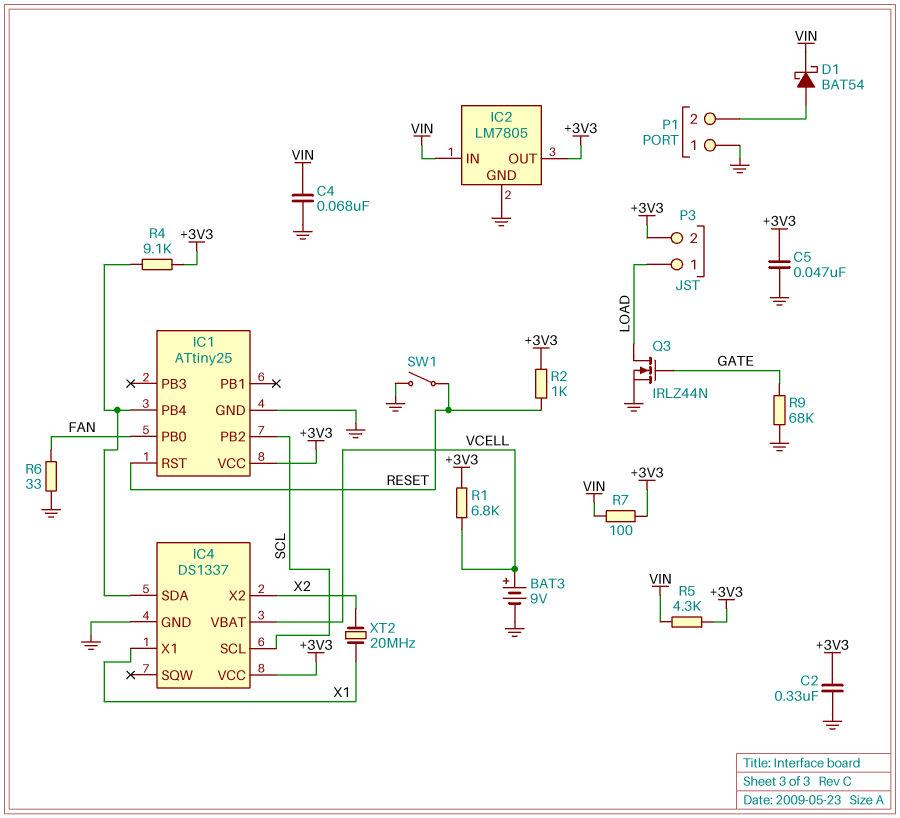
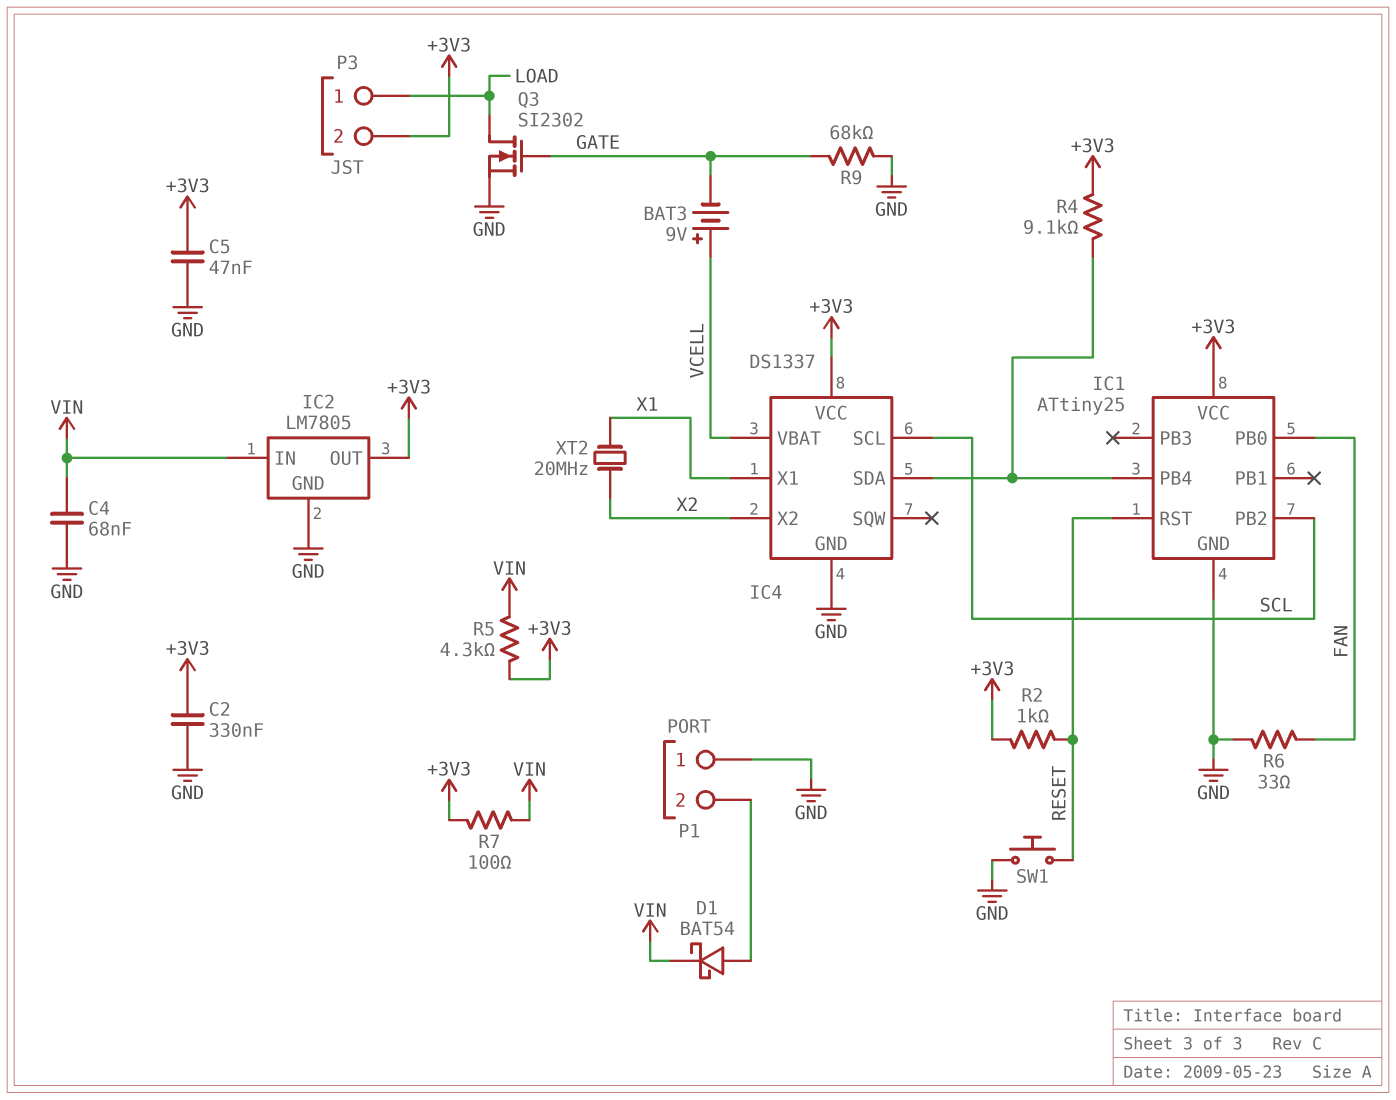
BAT3: 9V (plus VCELL, minus GND) -> 9V (plus VCELL, minus GATE)
Q3: NMOS IRLZ44N (G GATE, D LOAD, S GND) -> NMOS SI2302 (G GATE, D LOAD, S GND)
R1: 6.8k (+3V3, VCELL) -> none
SW1: switch (GND, RESET) -> button (GND, RESET)

